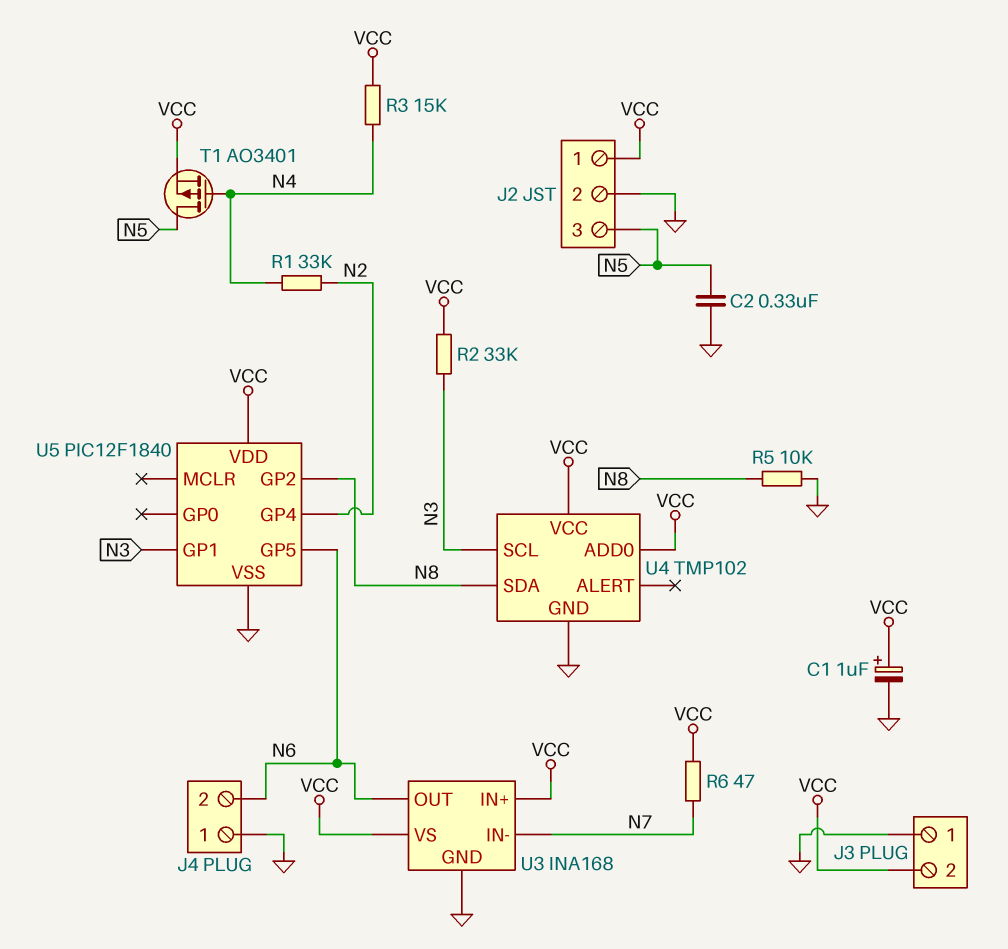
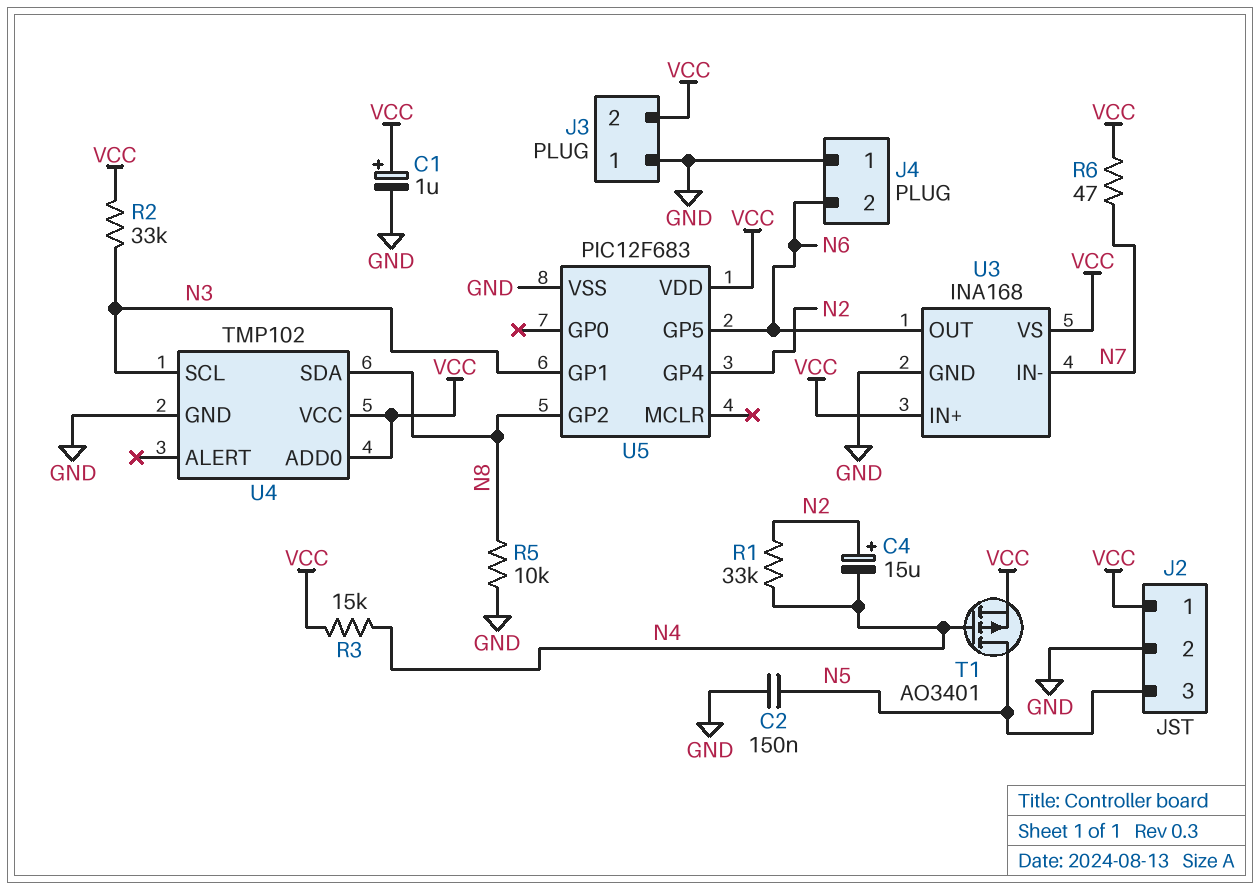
C2: 330nF (GND, N5) -> 150nF (GND, N5)
C4: none -> 15uF (plus N2, minus N4)
U5: PIC12F1840 -> PIC12F683

